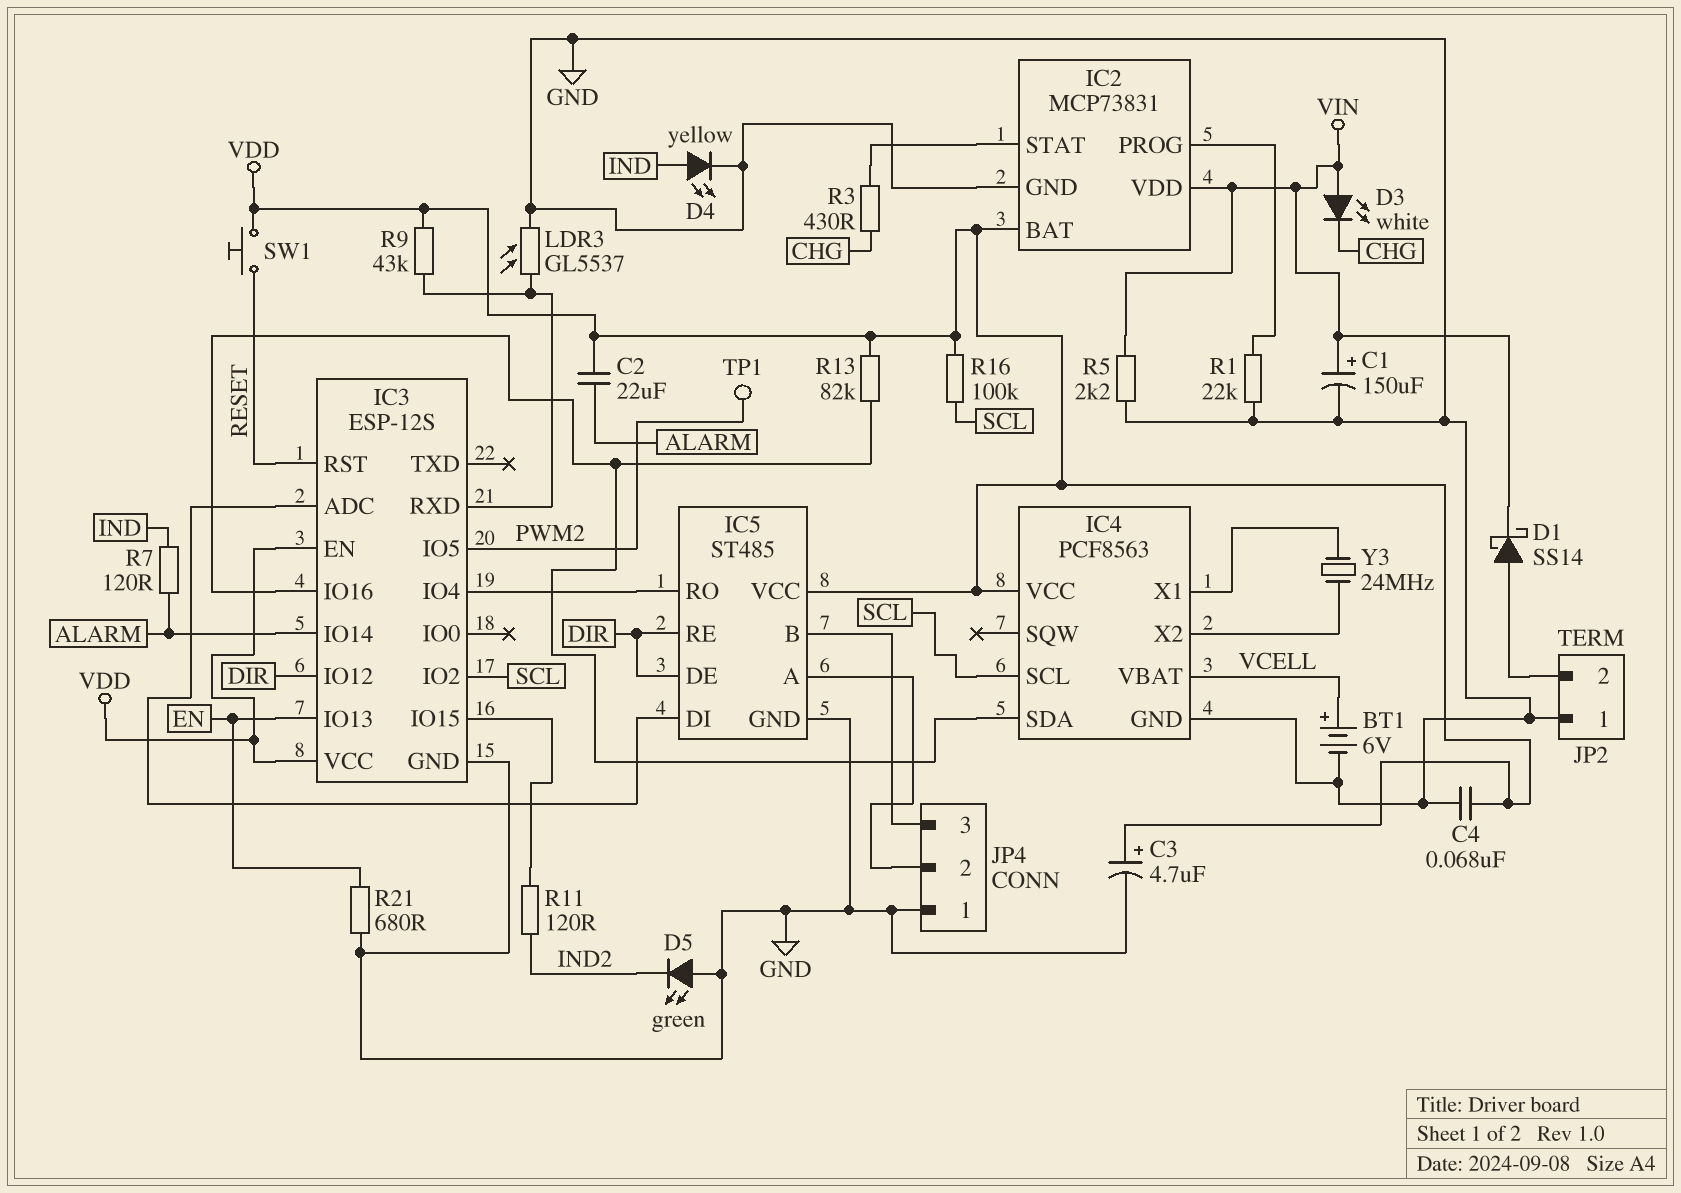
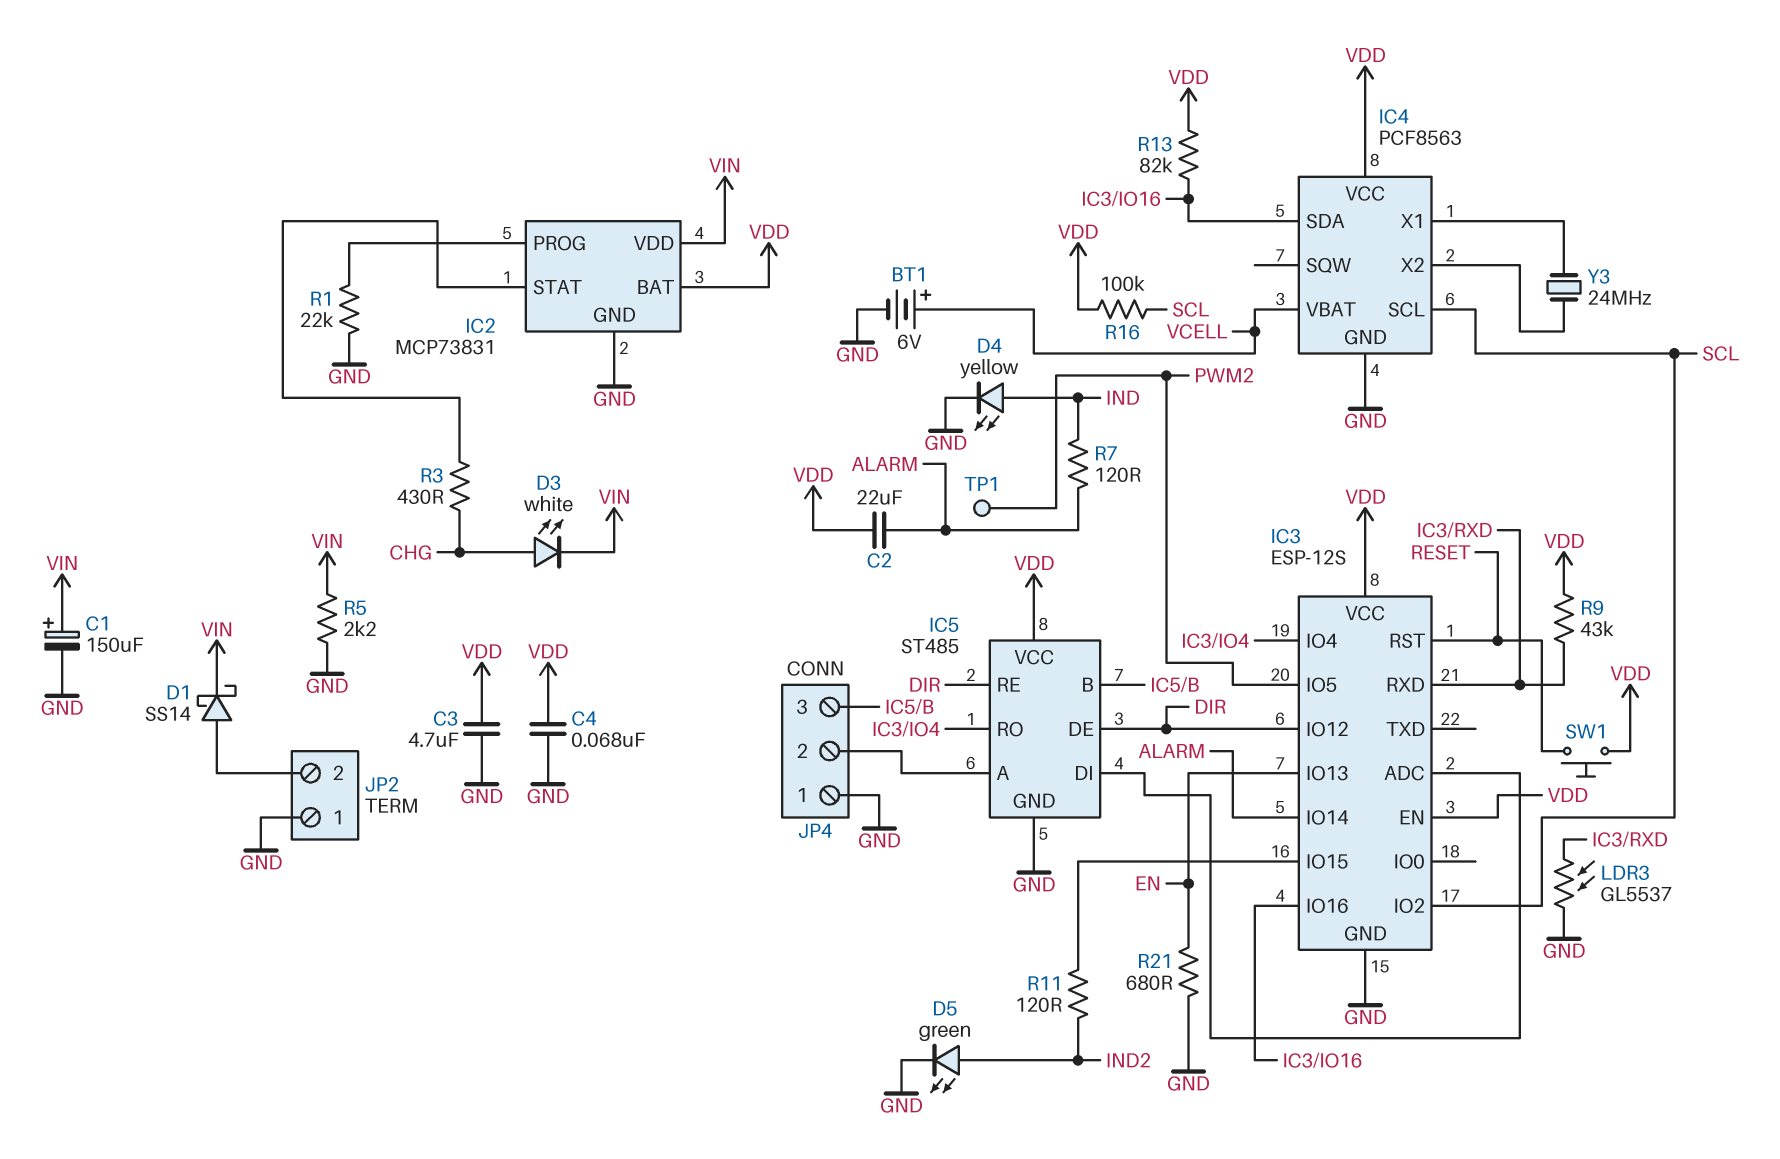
C3: 4.7uF (plus VDD, minus GND) -> 4.7uF (GND, VDD)
D3: LED white (A VIN, K CHG) -> LED white (A CHG, K VIN)
D5: LED green (A GND, K IND2) -> LED green (A IND2, K GND)

